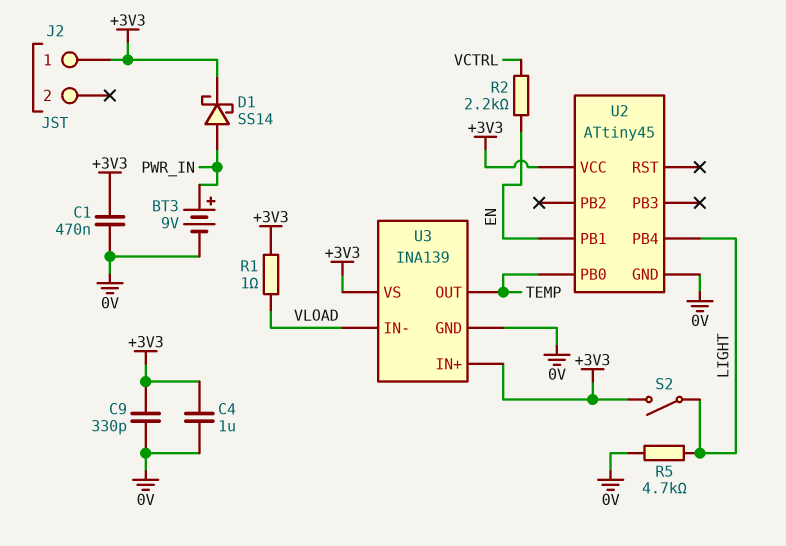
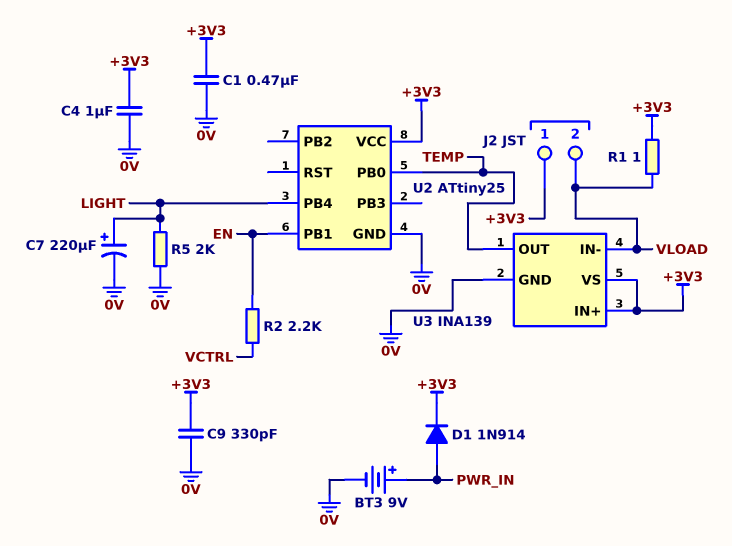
C7: none -> 220uF (plus LIGHT, minus 0V)
D1: schottky SS14 (A PWR_IN, K +3V3) -> diode 1N914 (A PWR_IN, K +3V3)
J2 pin 2: none -> VLOAD
R5: 4.7k (0V, LIGHT) -> 2k (0V, LIGHT)
S2: switch (+3V3, LIGHT) -> none
U2: ATtiny45 -> ATtiny25

